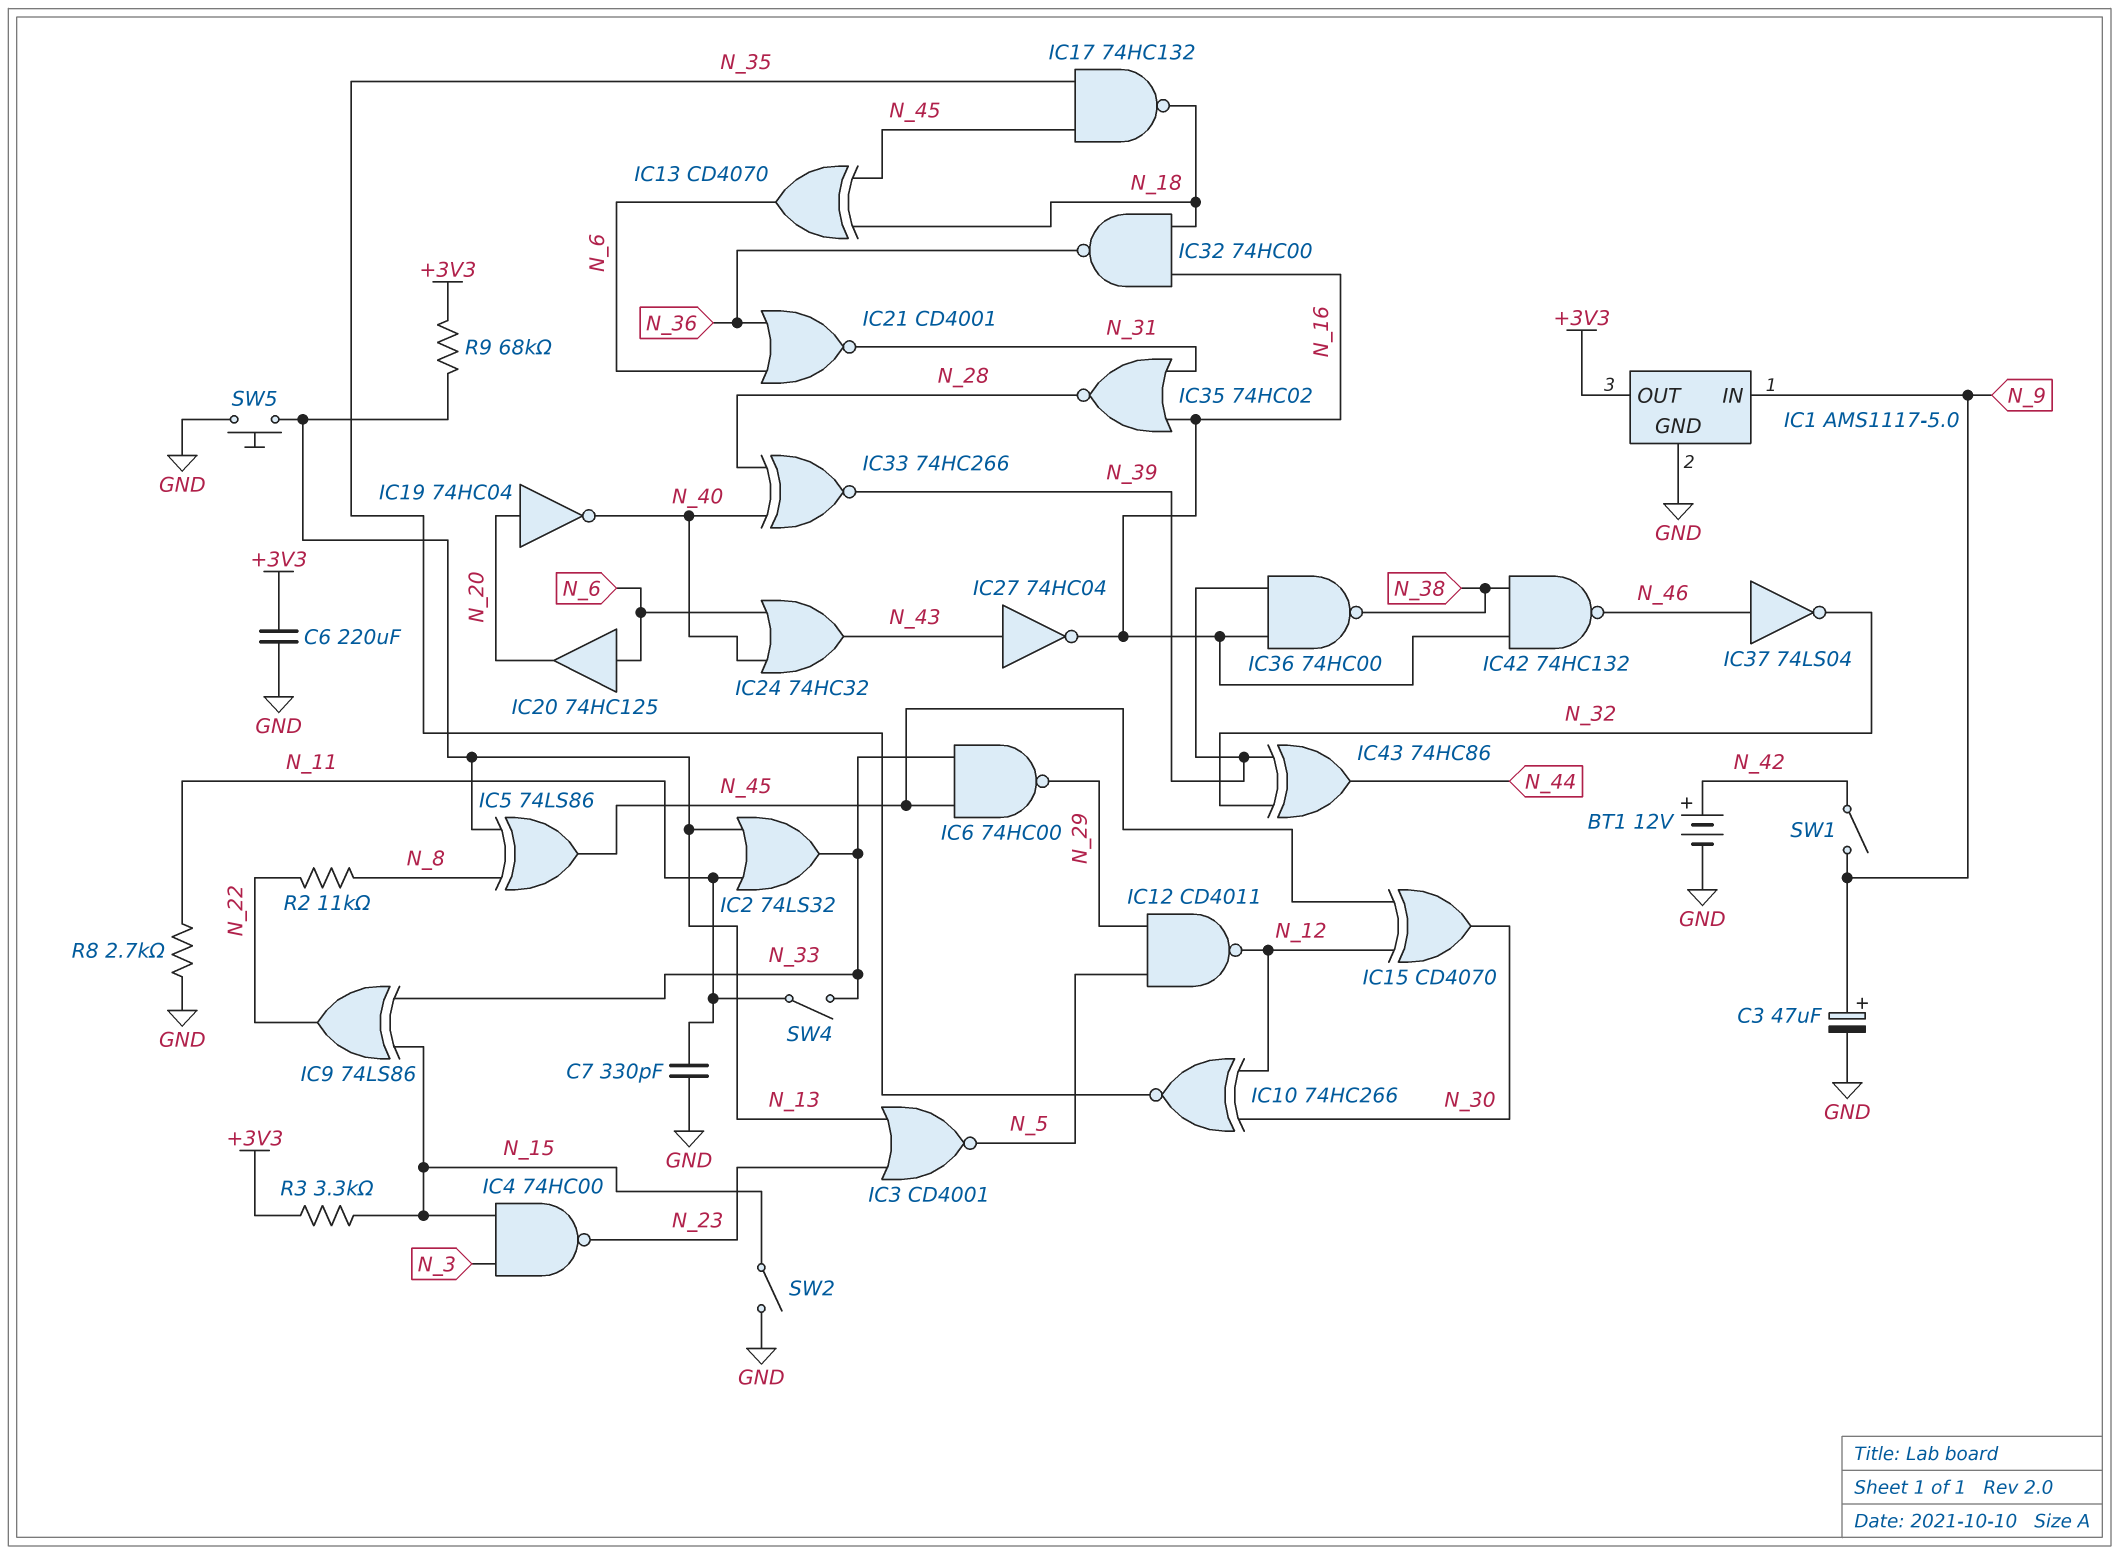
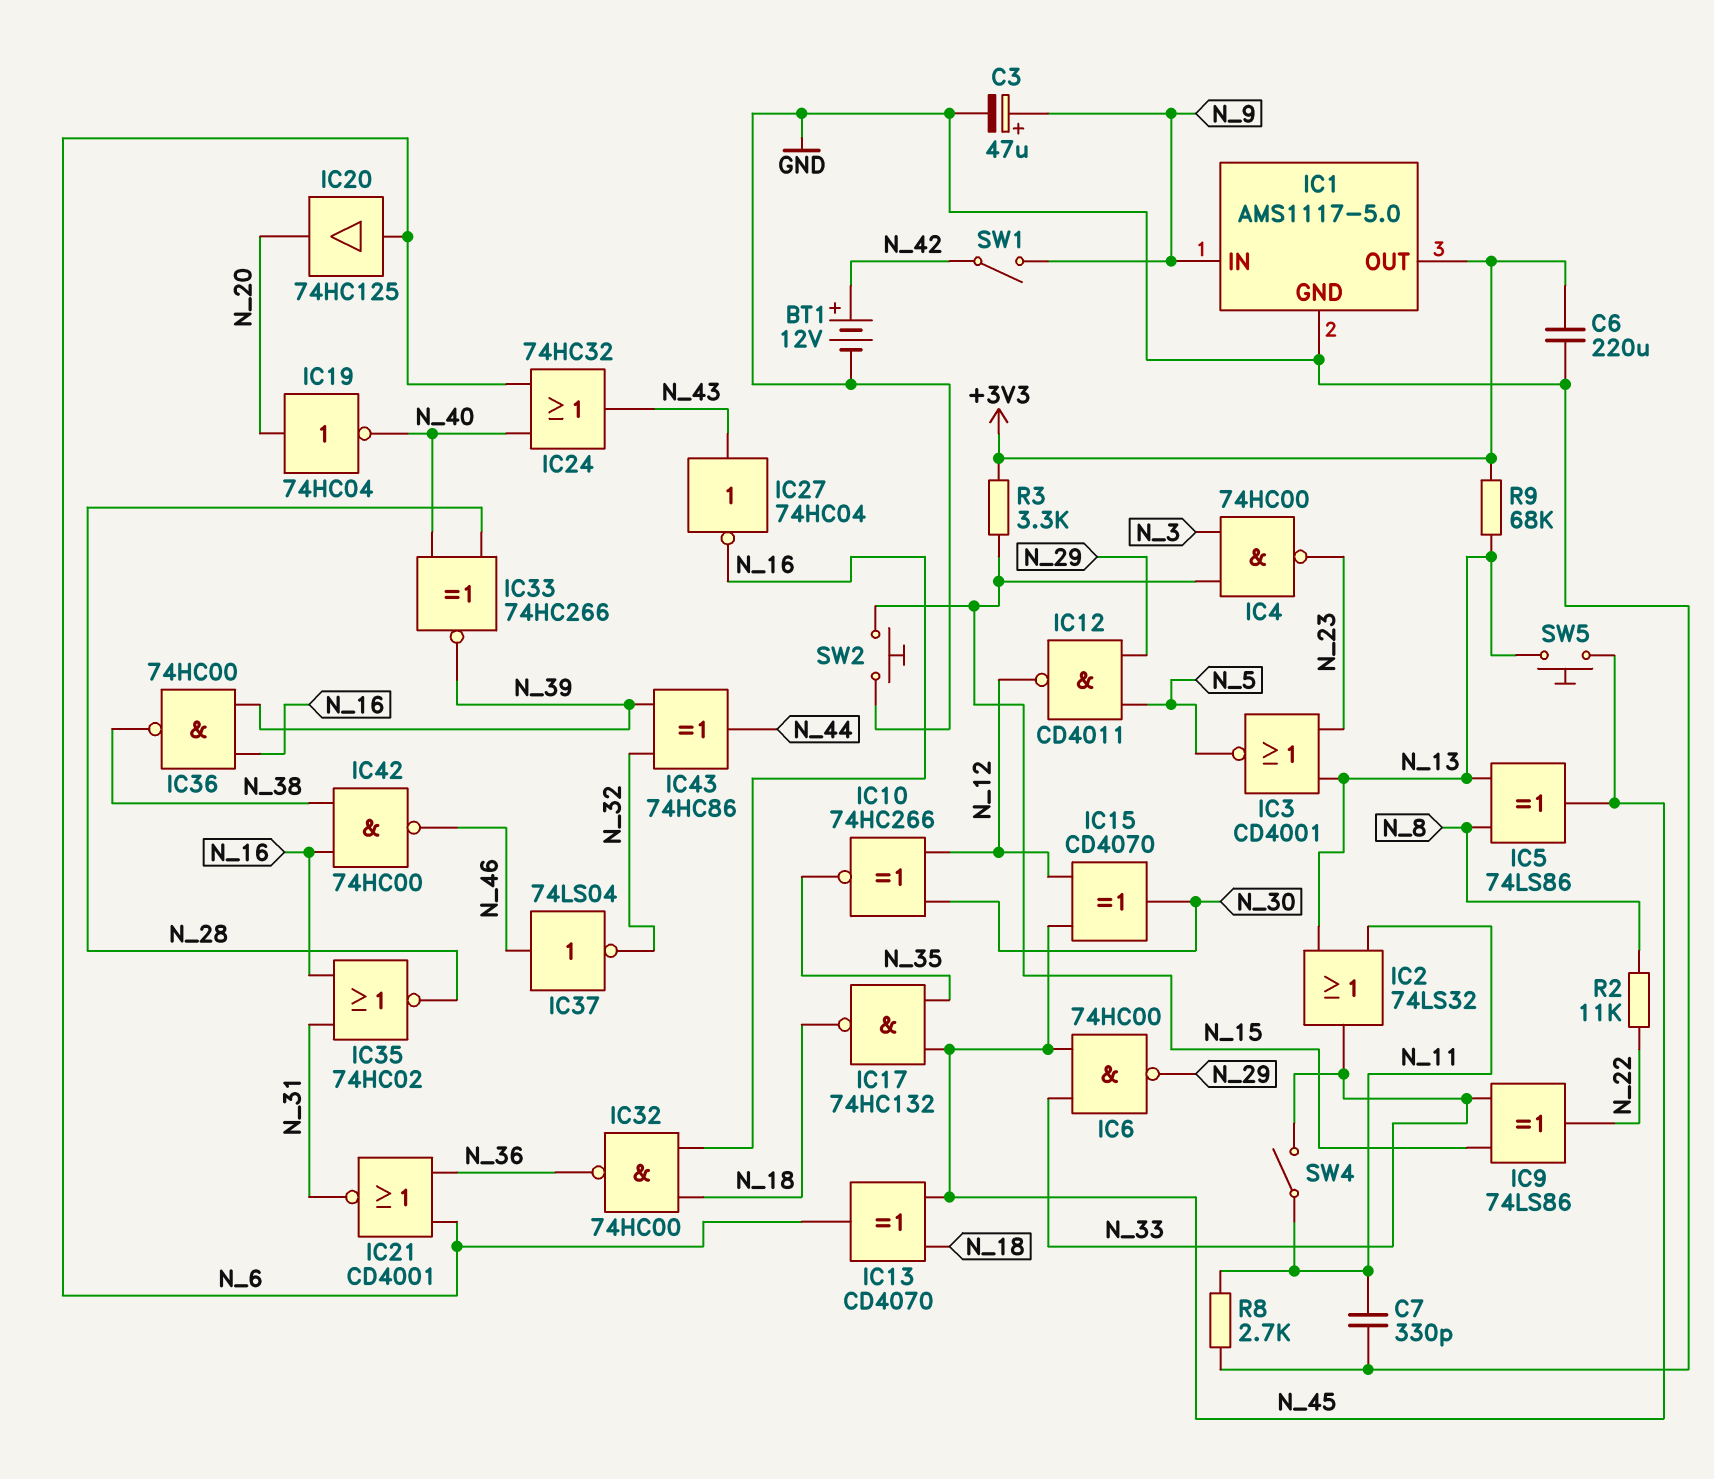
IC42: NAND 74HC132 (in N_16, in N_38, out N_46) -> NAND 74HC00 (in N_16, in N_38, out N_46)
SW2: switch (GND, N_15) -> button (GND, N_15)
SW5: button (GND, N_13) -> button (N_13, N_45)

